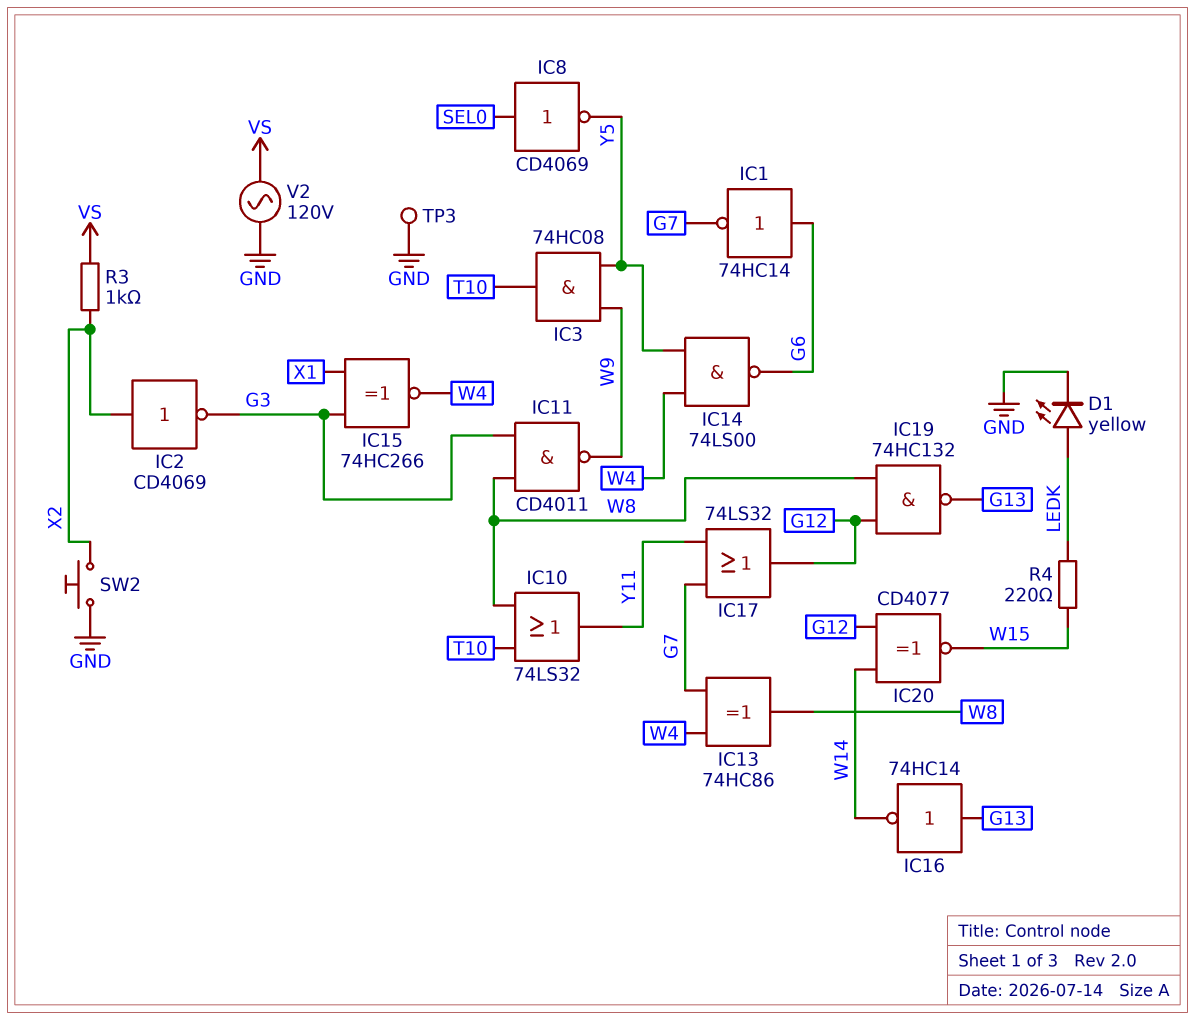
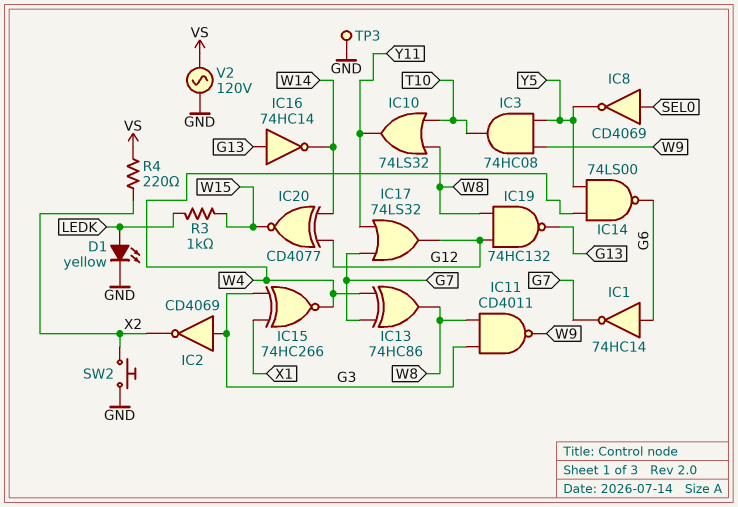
IC2: NOT CD4069 (in X2, out G3) -> NOT CD4069 (in G3, out X2)
R3: 1k (VS, X2) -> 1k (LEDK, W15)
R4: 220 (LEDK, W15) -> 220 (VS, X2)

